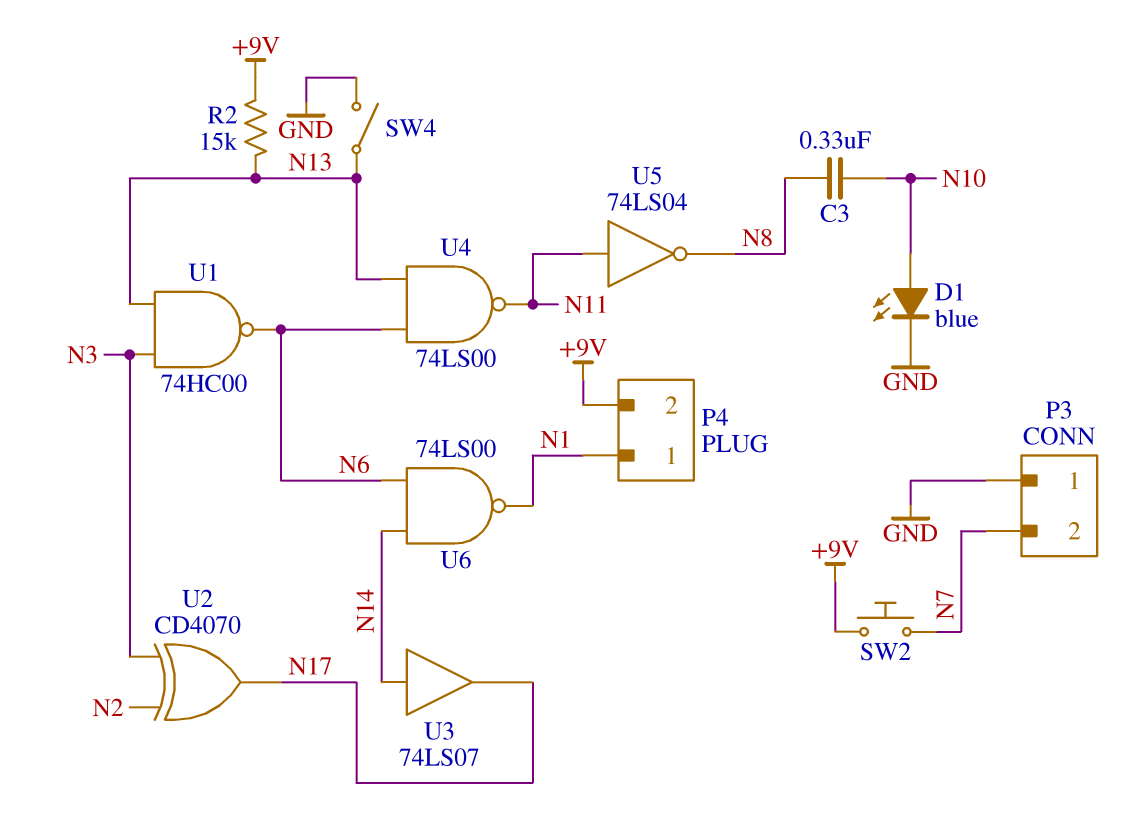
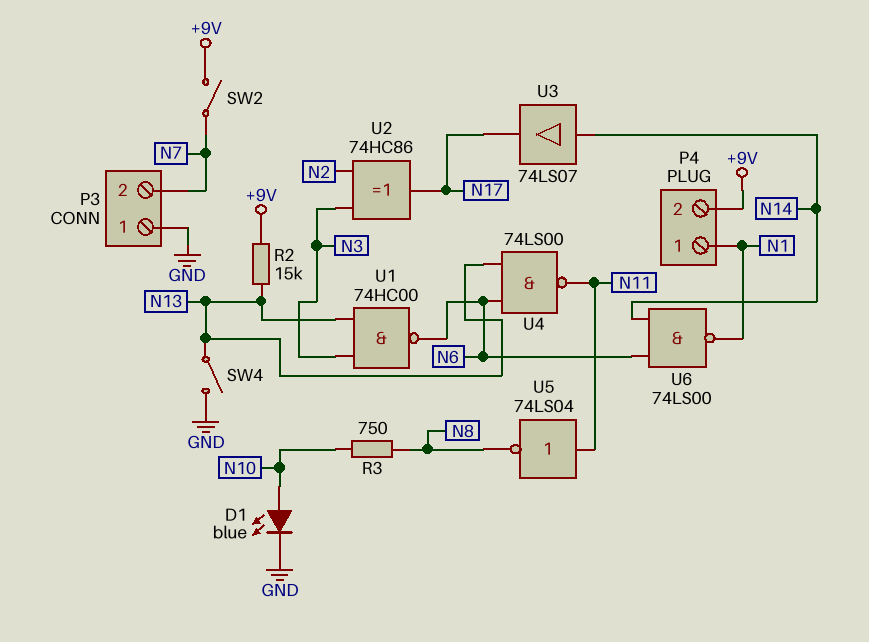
C3: 330nF (N8, N10) -> none
R3: none -> 750 (N8, N10)
SW2: button (+9V, N7) -> switch (+9V, N7)
U2: XOR CD4070 (in N2, in N3, out N17) -> XOR 74HC86 (in N2, in N3, out N17)

